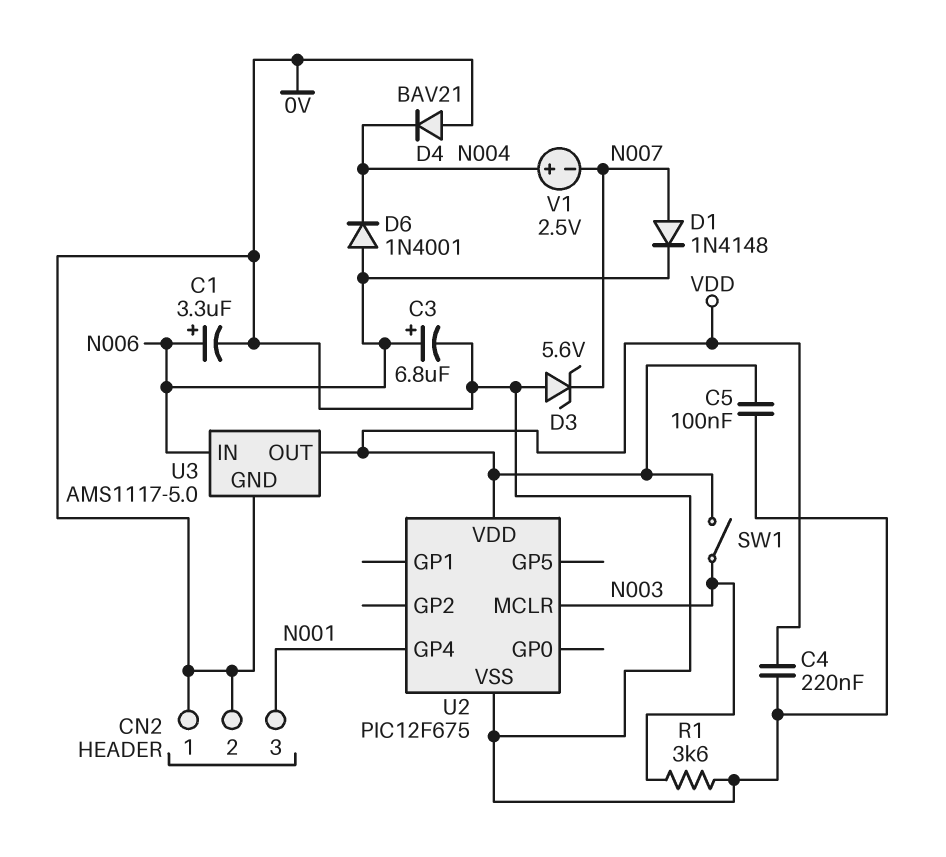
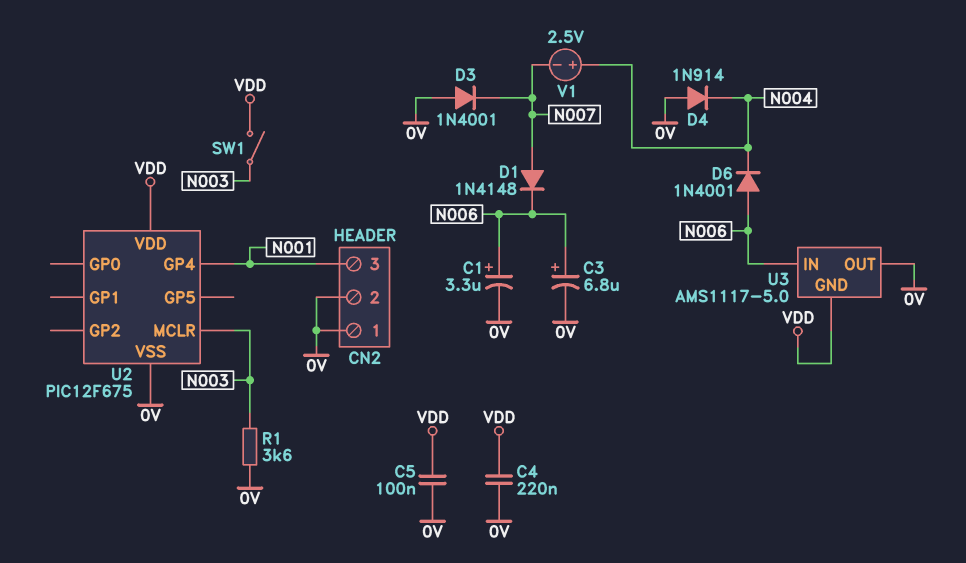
D3: zener 5.6V (A 0V, K N007) -> diode 1N4001 (A 0V, K N007)
D4: diode BAV21 (A 0V, K N004) -> diode 1N914 (A 0V, K N004)
U3 pin GND: 0V -> VDD
U3 pin OUT: VDD -> 0V

